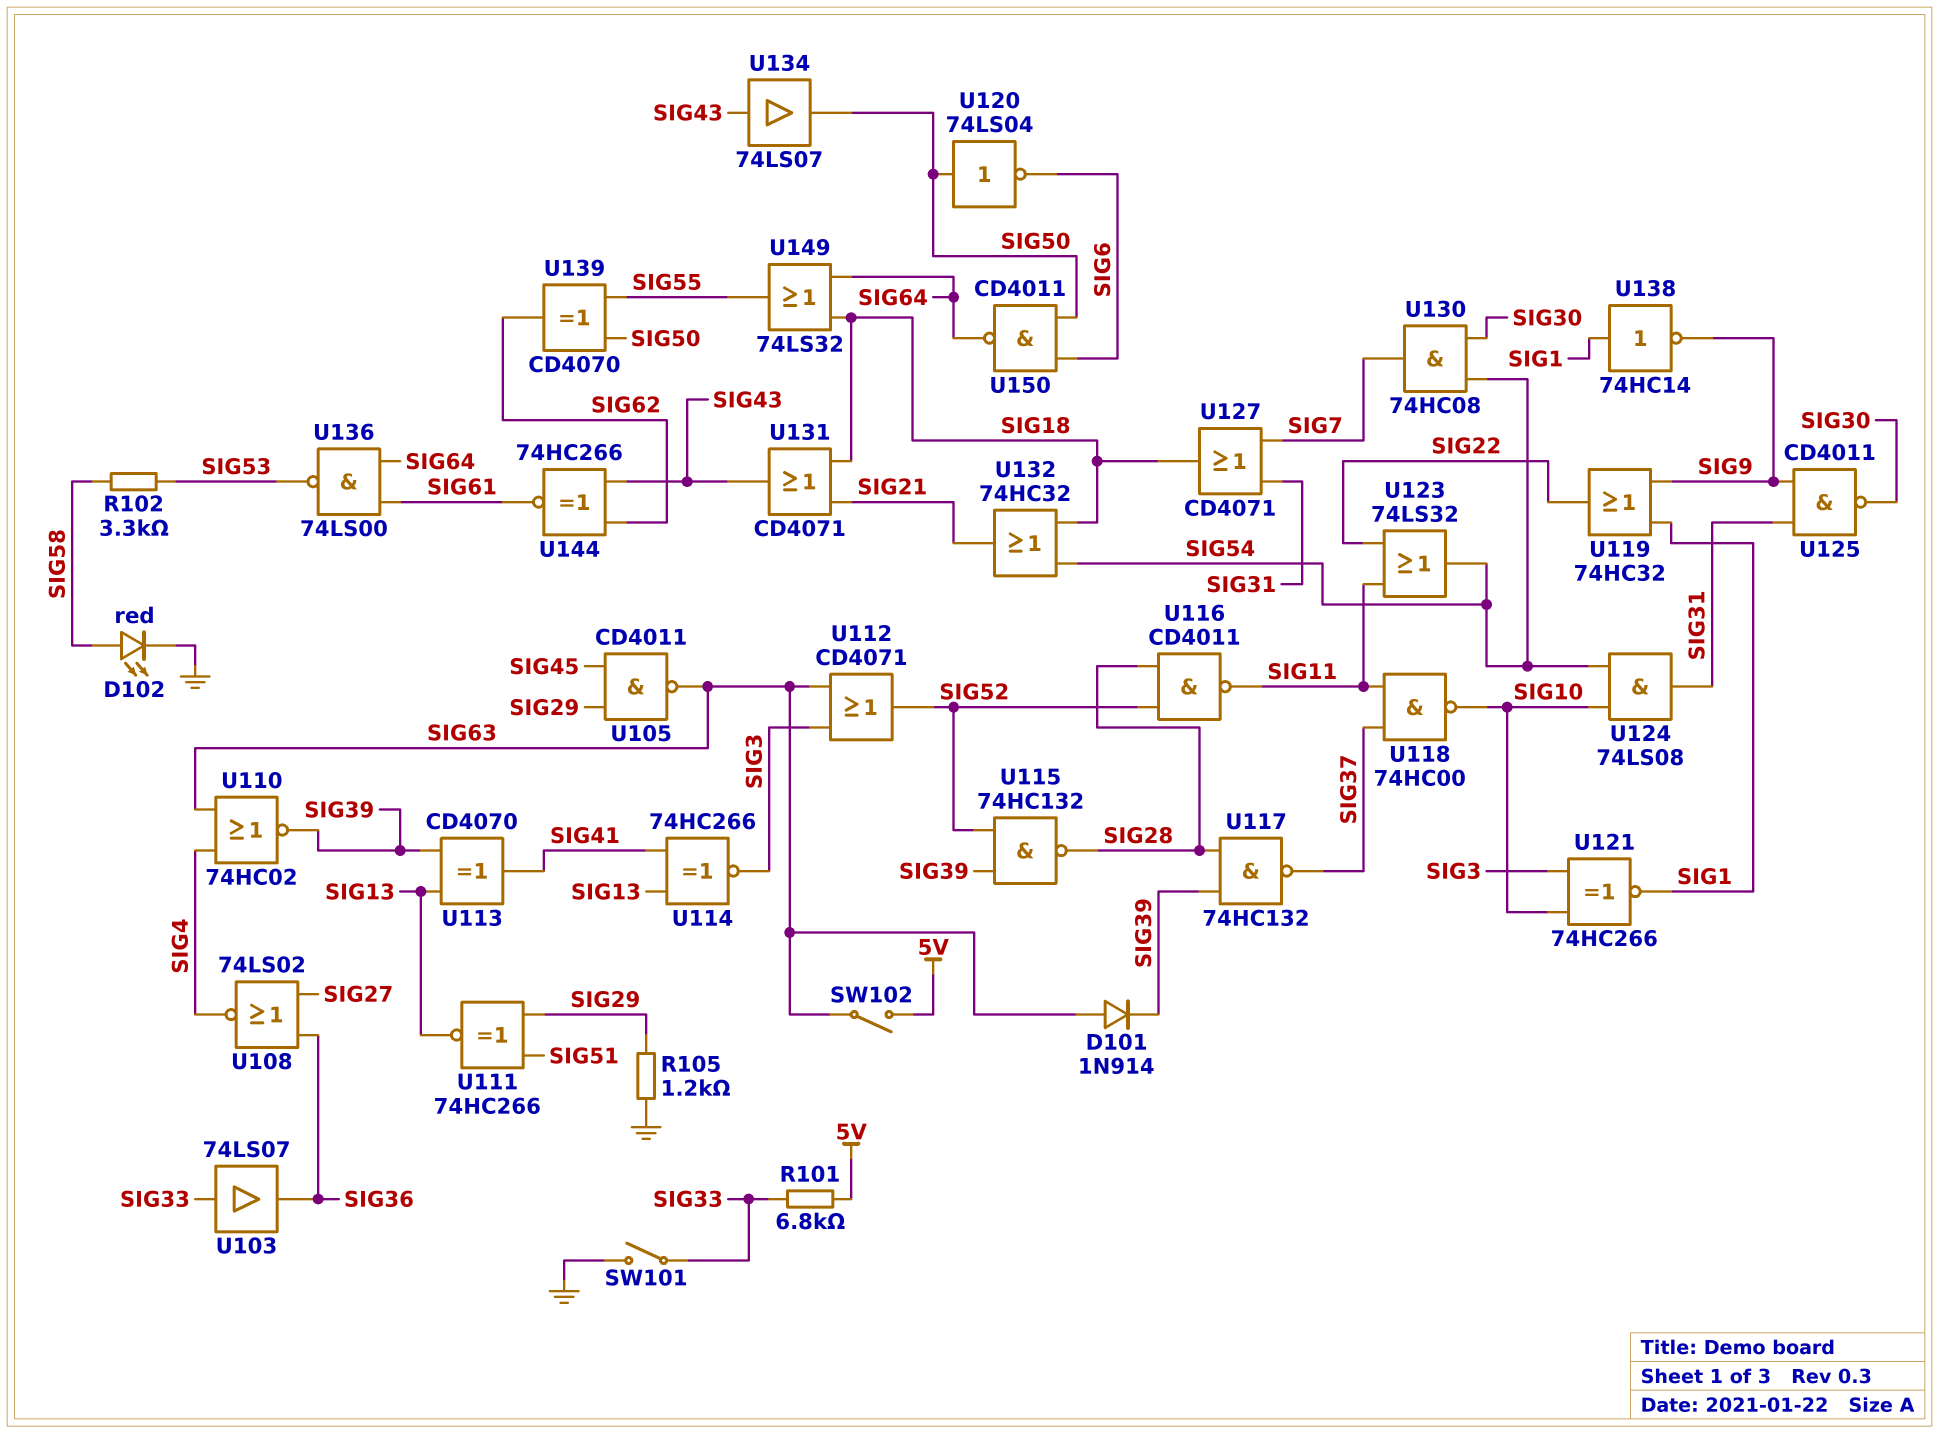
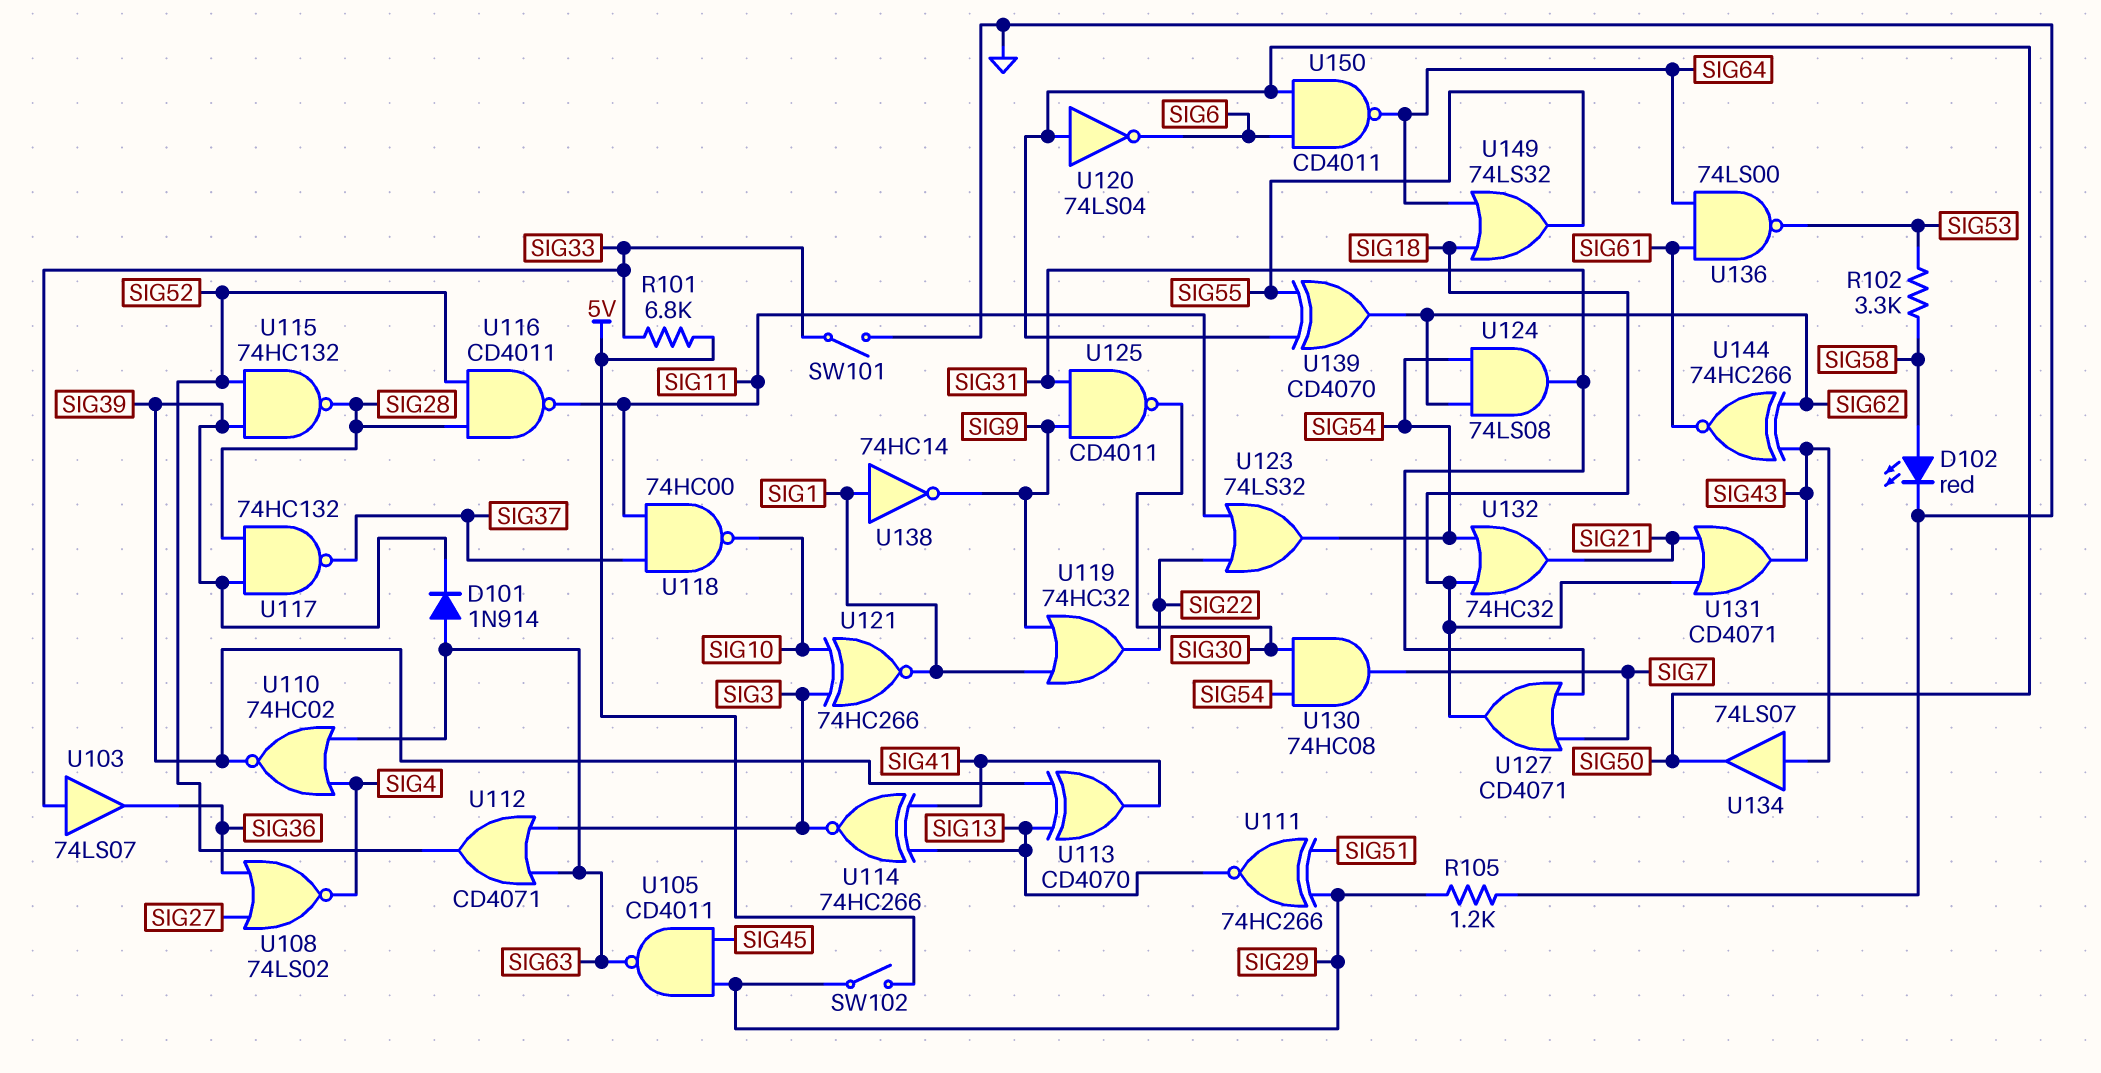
SW102: switch (5V, SIG63) -> switch (5V, SIG29)
U124: AND 74LS08 (in SIG10, in SIG54, out SIG31) -> AND 74LS08 (in SIG54, in SIG62, out SIG31)

